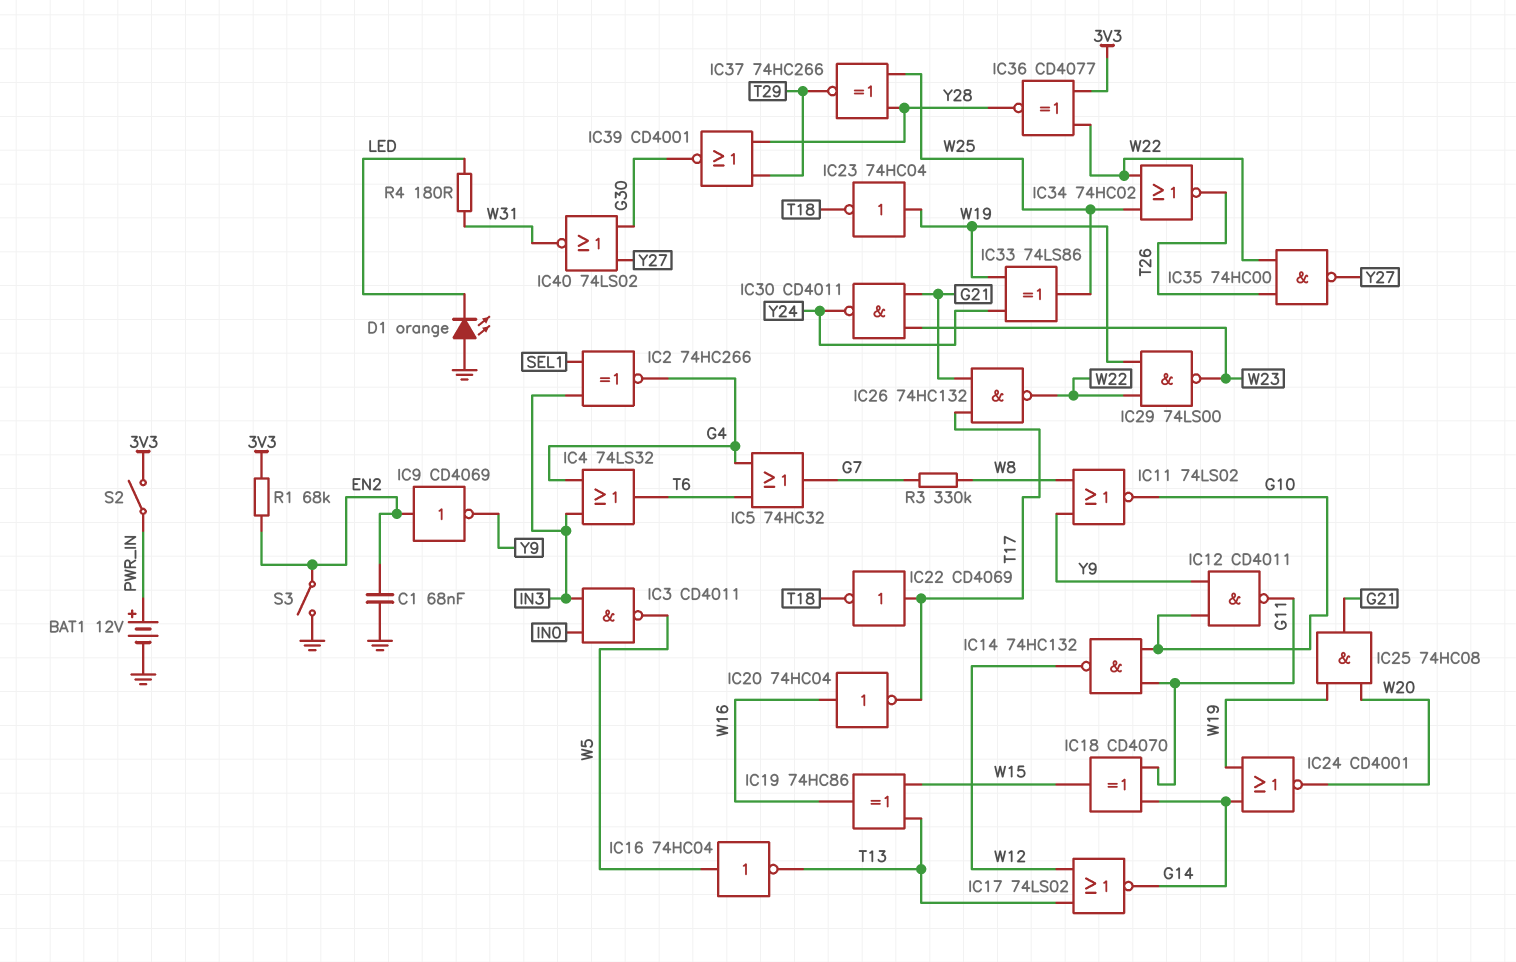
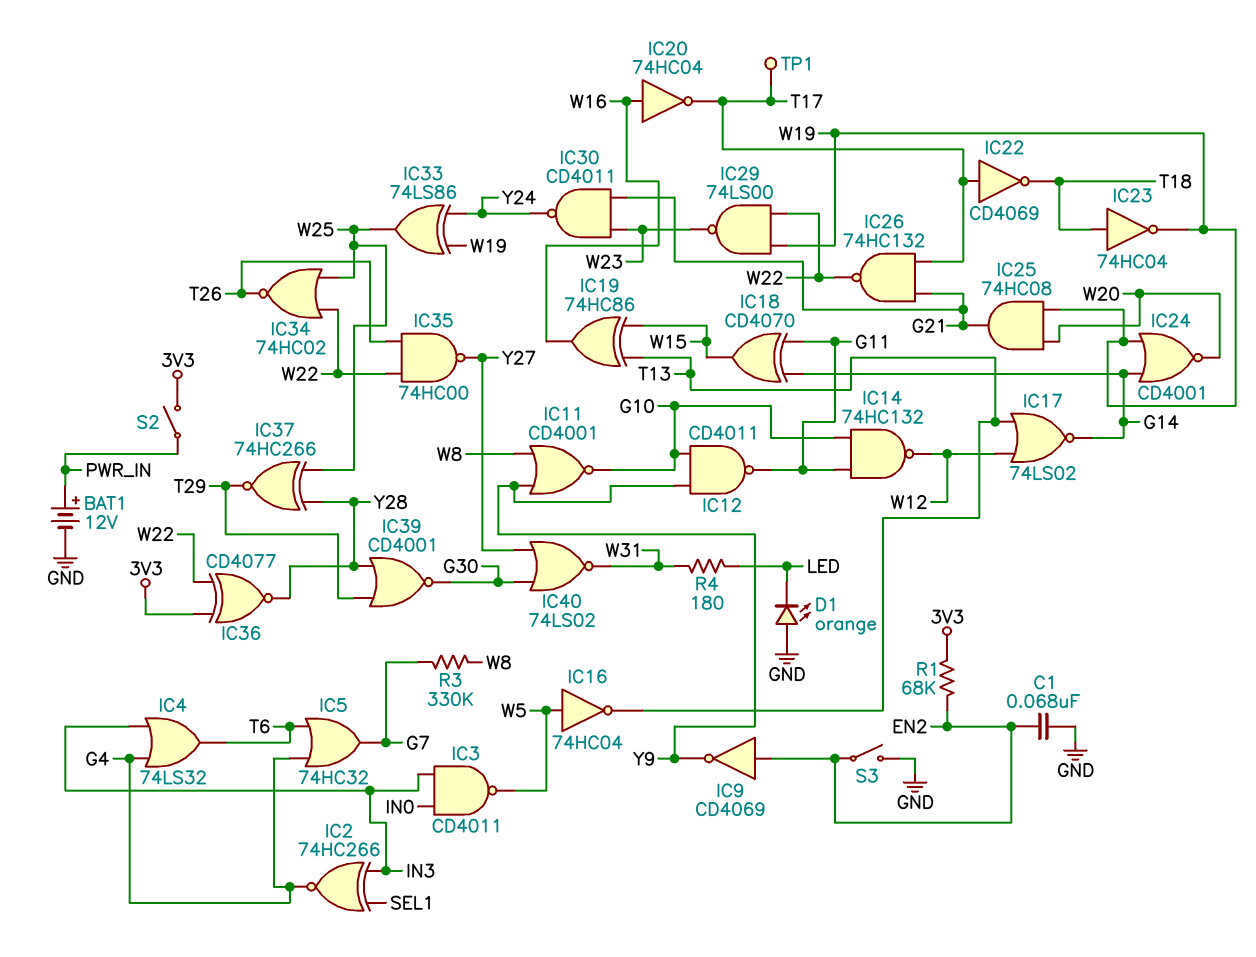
IC11: NOR 74LS02 (in W8, in Y9, out G10) -> NOR CD4001 (in W8, in Y9, out G10)
IC23: NOT 74HC04 (in W19, out T18) -> NOT 74HC04 (in T18, out W19)
TP1: none -> test point (T17)

